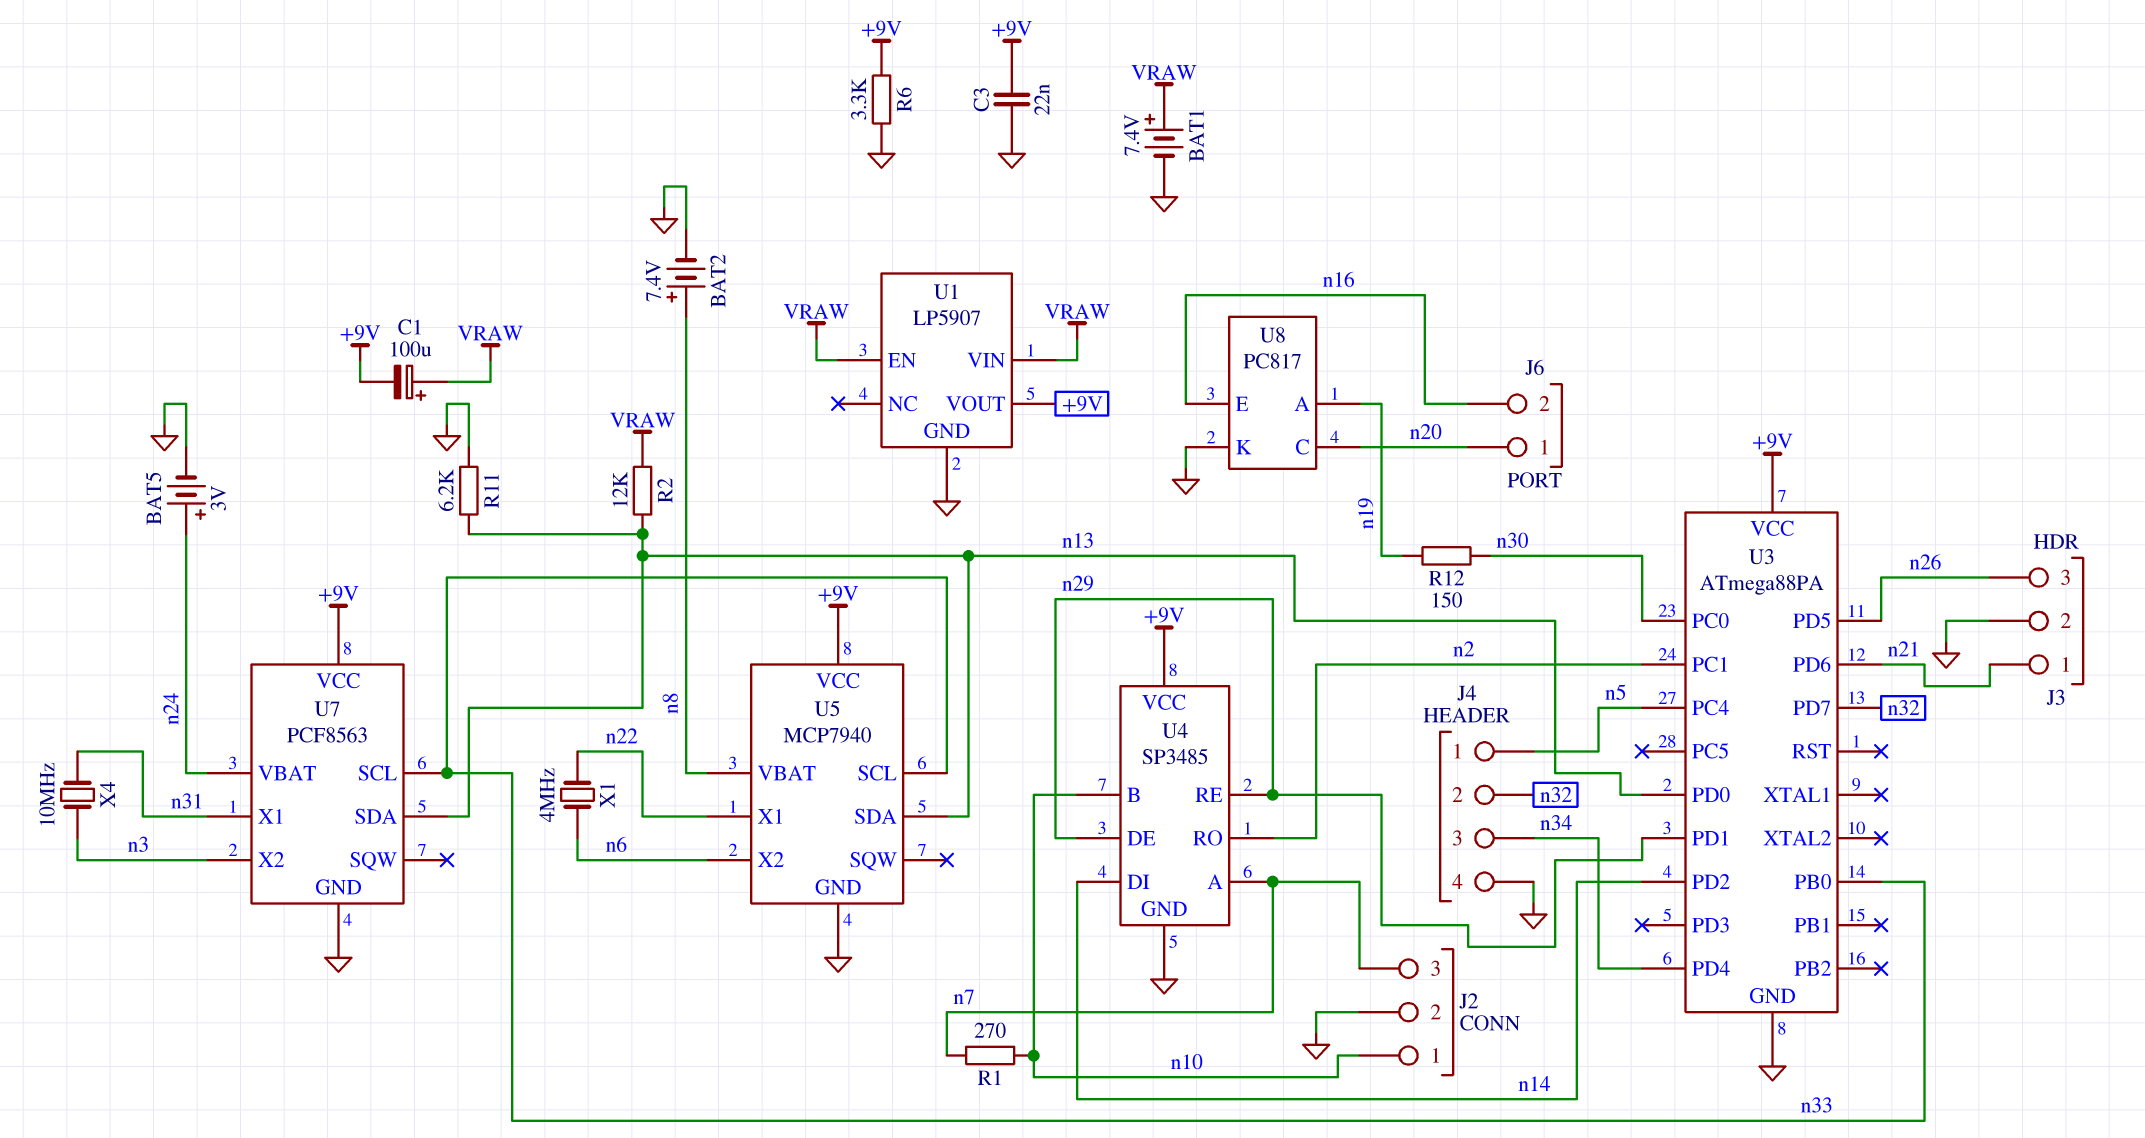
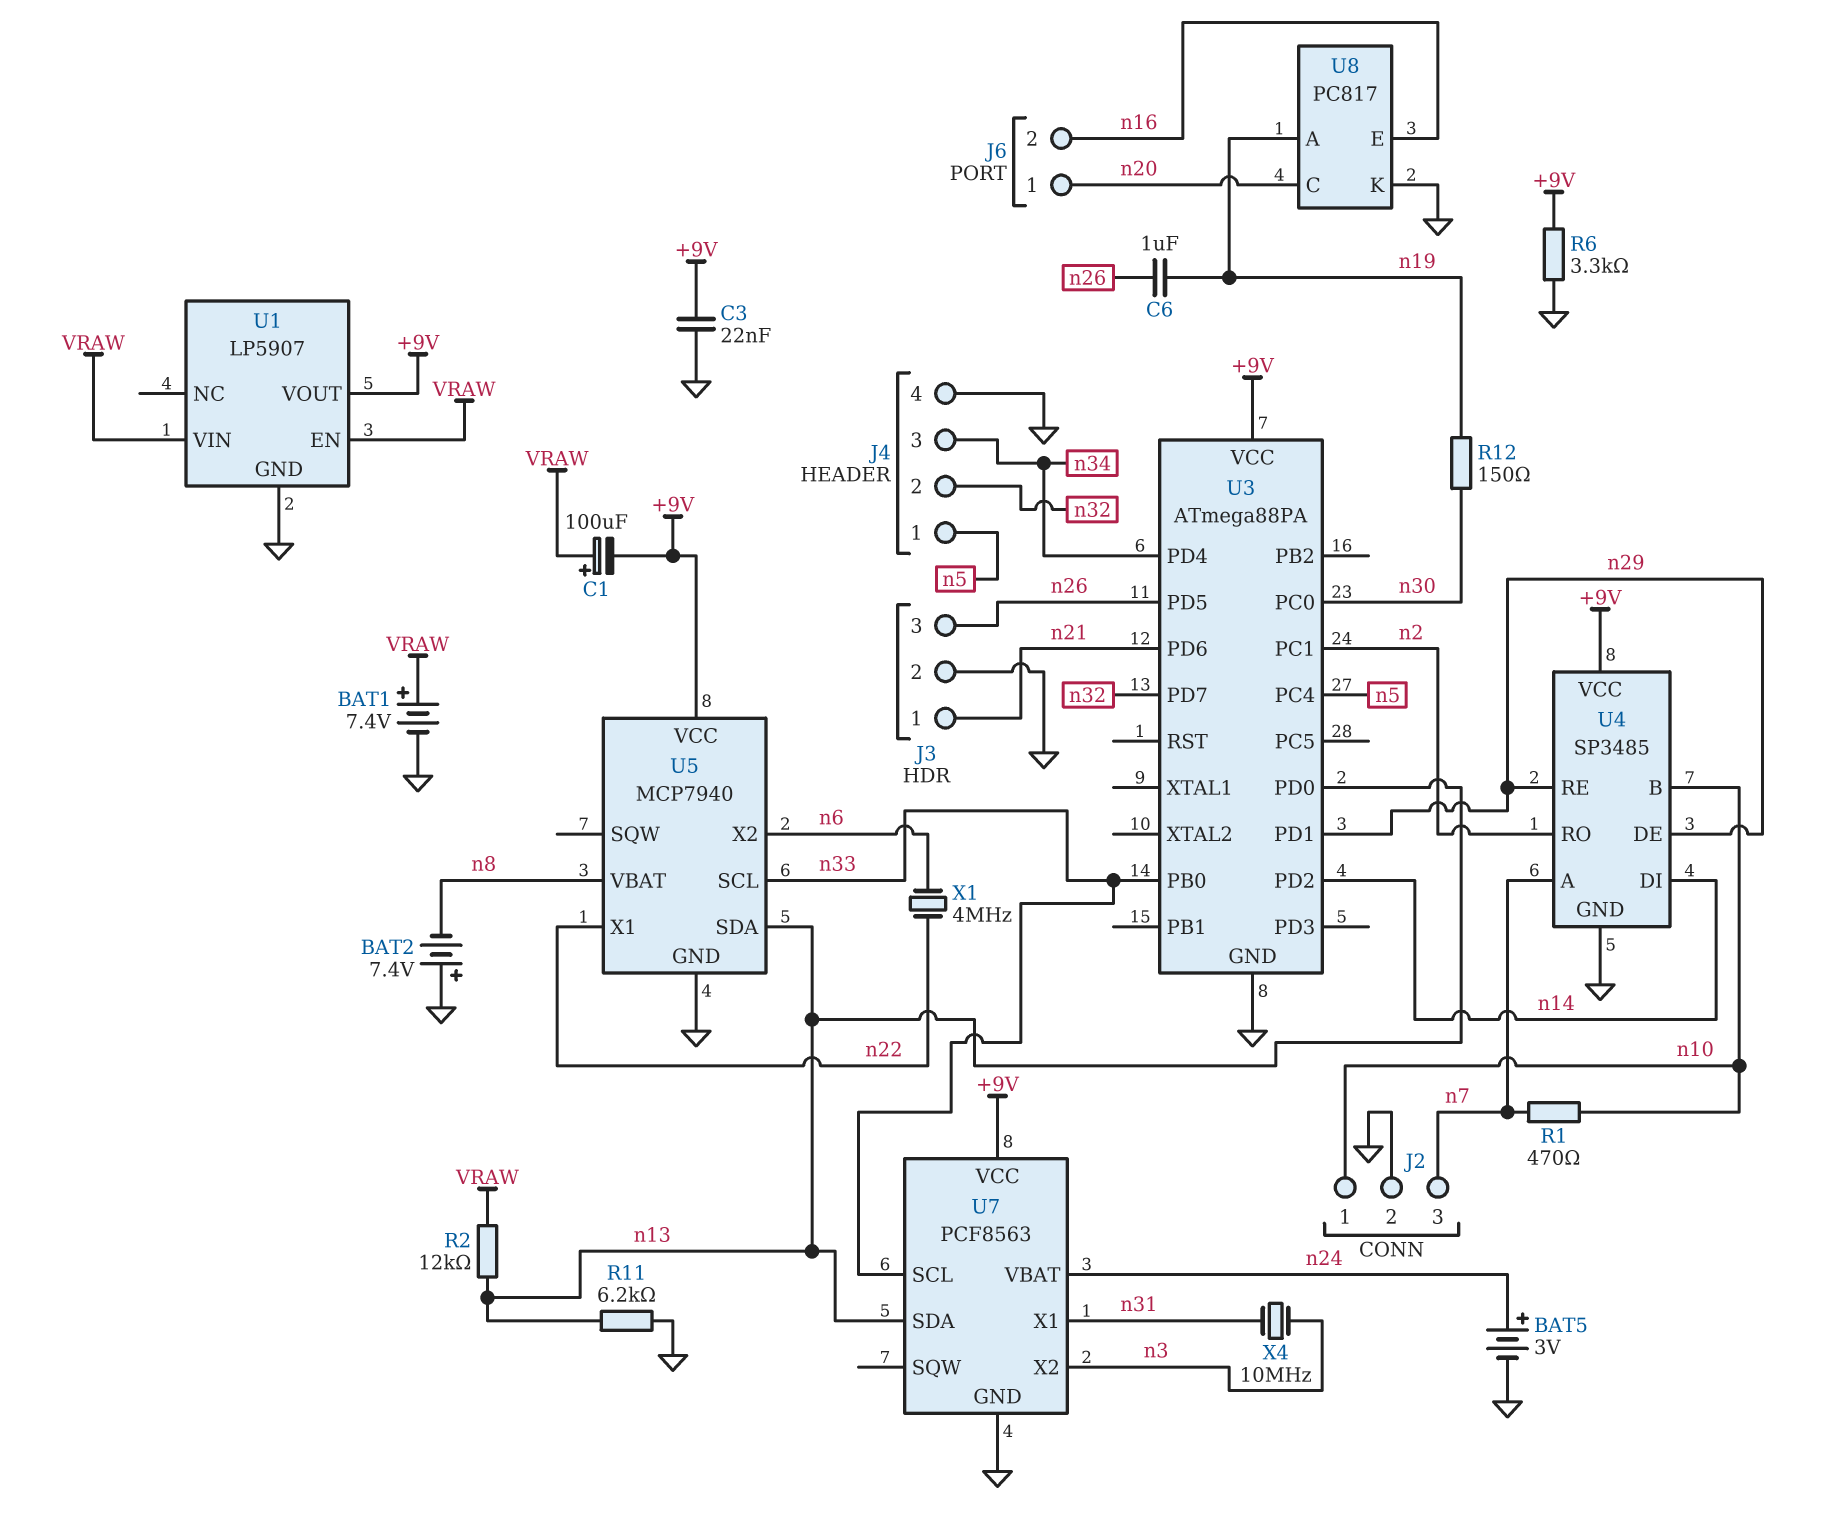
BAT2: 7.4V (plus n8, minus GND) -> 7.4V (plus GND, minus n8)
C6: none -> 1uF (n19, n26)
R1: 270 (n7, n10) -> 470 (n7, n10)

